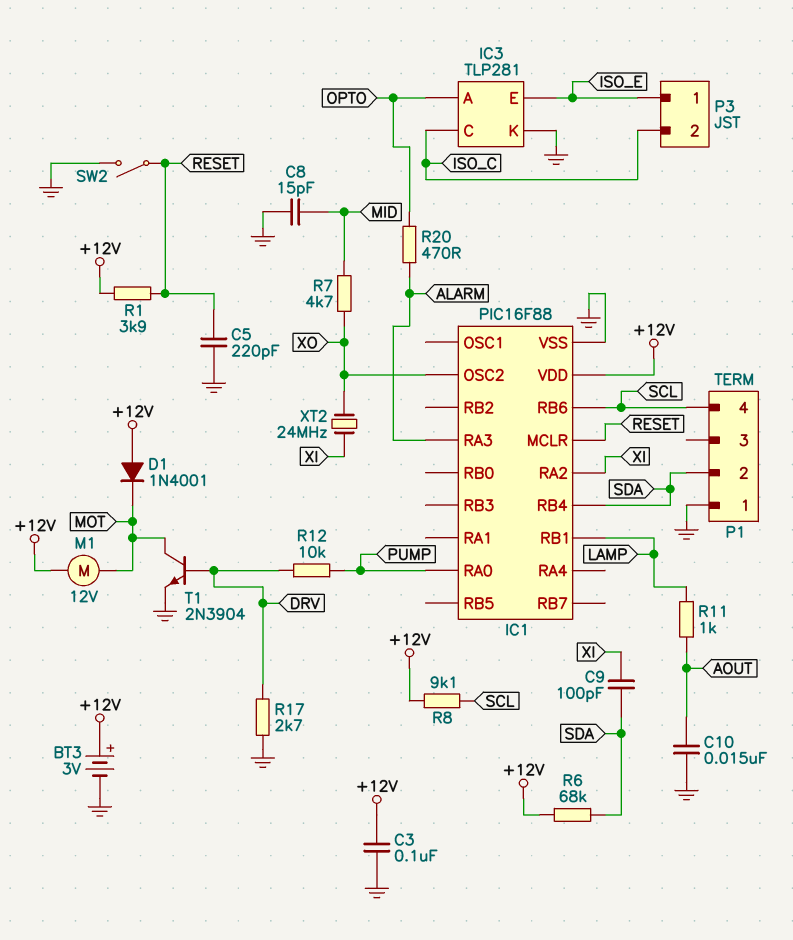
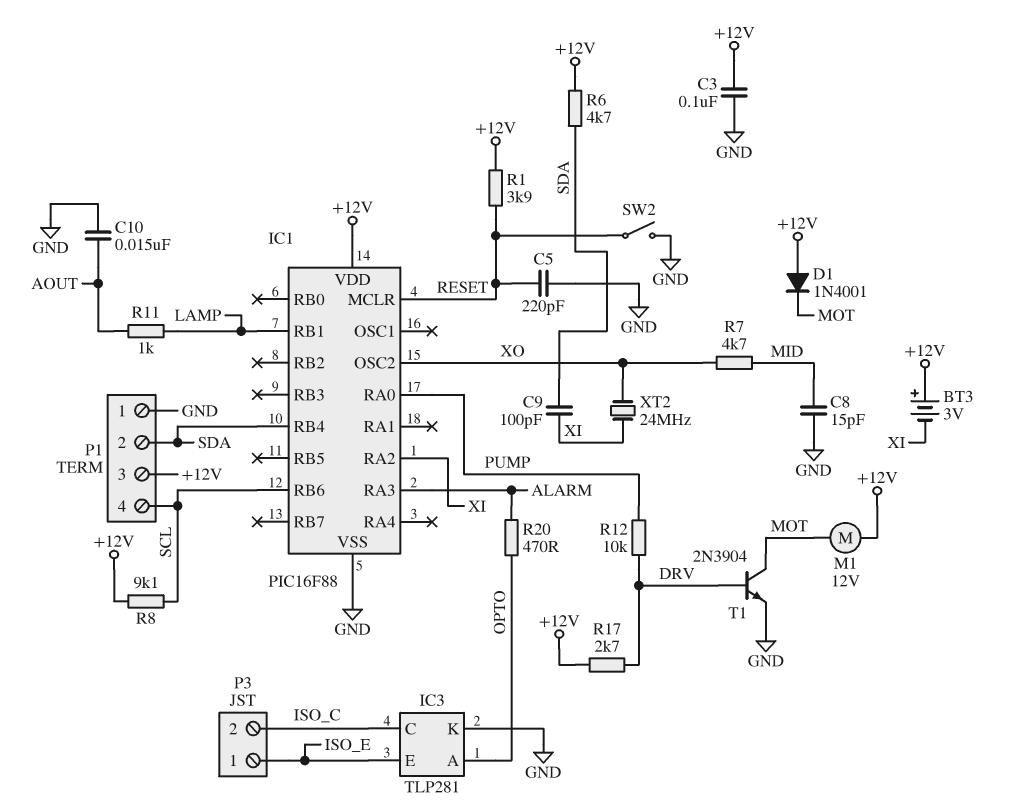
BT3: 3V (plus +12V, minus GND) -> 3V (plus +12V, minus XI)
P1 pin 3: none -> +12V
R6: 68k (+12V, SDA) -> 4.7k (+12V, SDA)
R17: 2.7k (DRV, GND) -> 2.7k (+12V, DRV)

